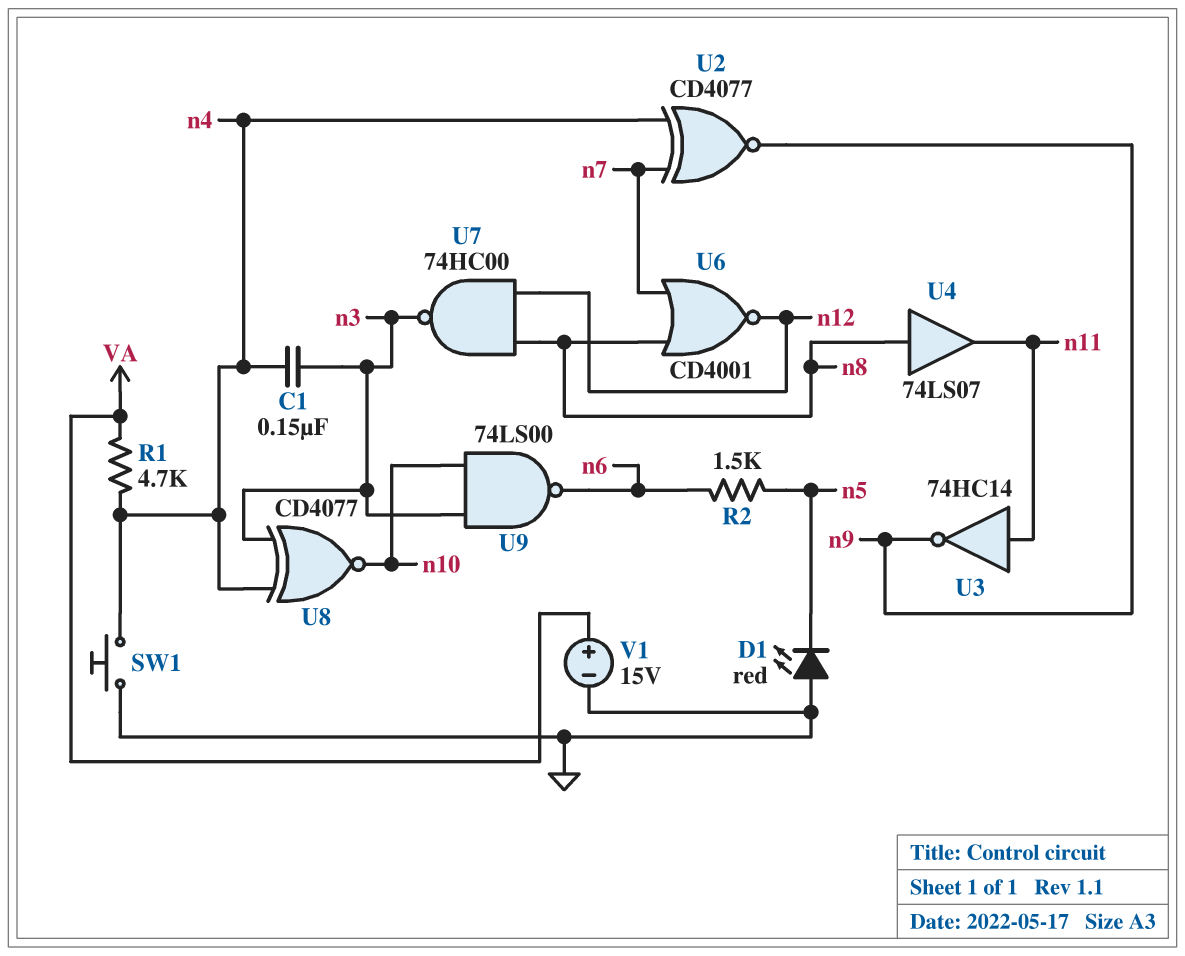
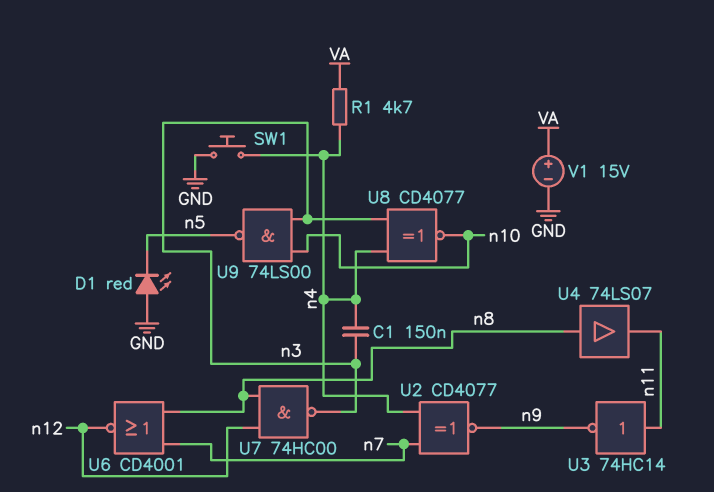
R2: 1.5k (n5, n6) -> none
U9: NAND 74LS00 (in n3, in n10, out n6) -> NAND 74LS00 (in n3, in n10, out n5)

